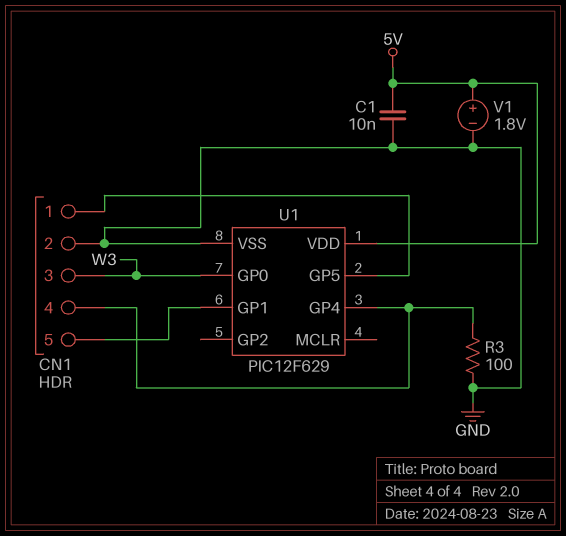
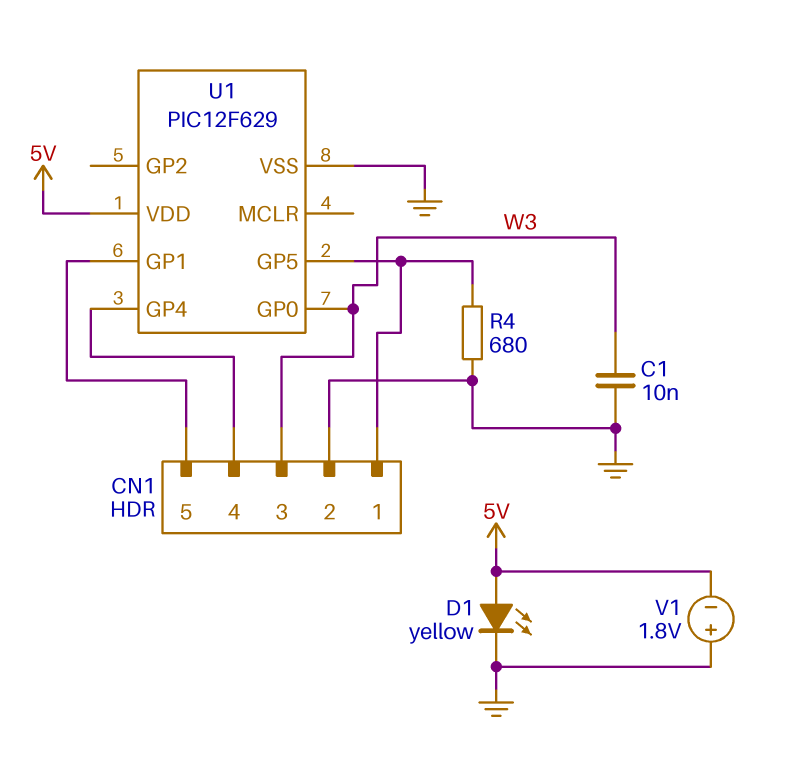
C1: 10nF (5V, GND) -> 10nF (GND, W3)
D1: none -> LED yellow (A 5V, K GND)
R3: 100 (CN1/4, GND) -> none
R4: none -> 680 (CN1/1, GND)
V1: 1.8V (plus 5V, minus GND) -> 1.8V (plus GND, minus 5V)

